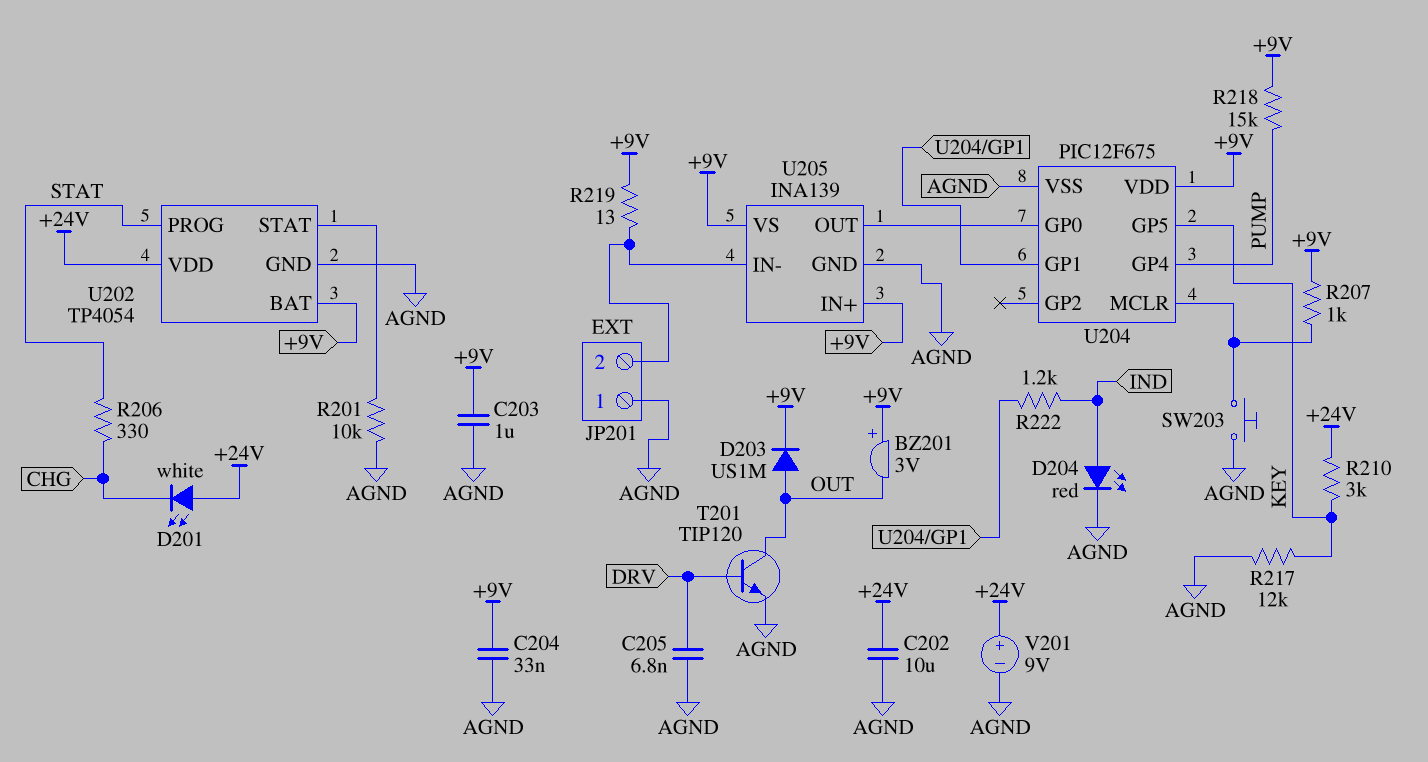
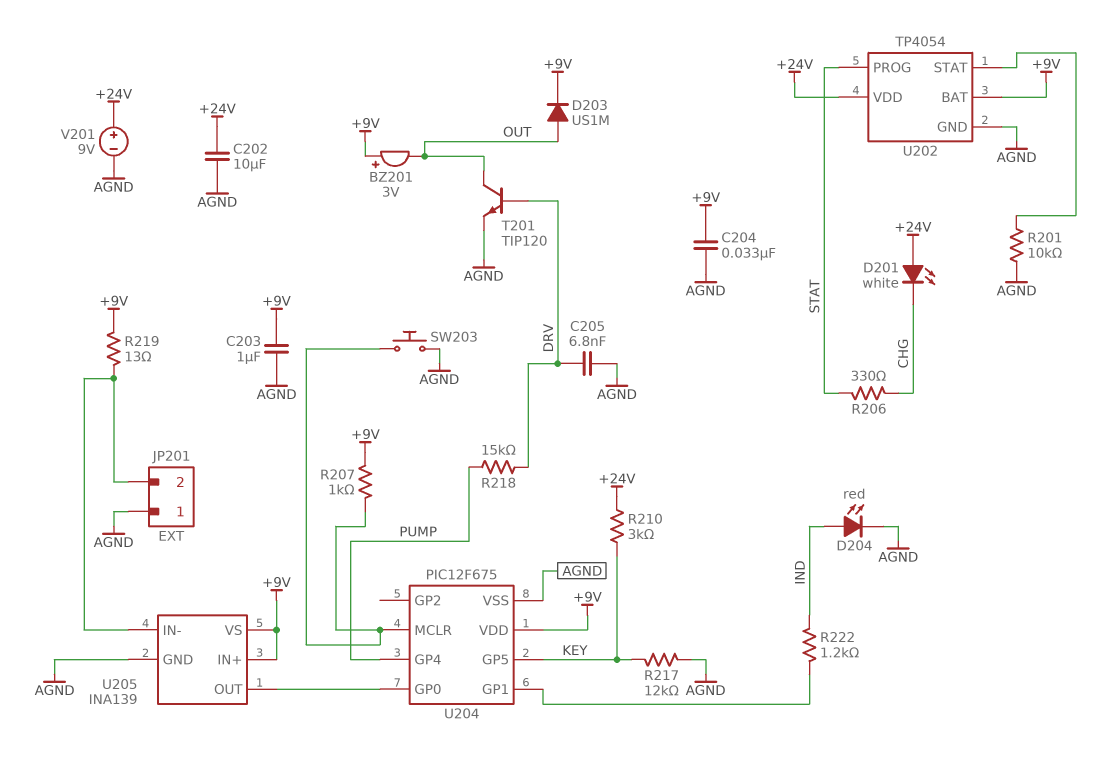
R218: 15k (+9V, PUMP) -> 15k (DRV, PUMP)

